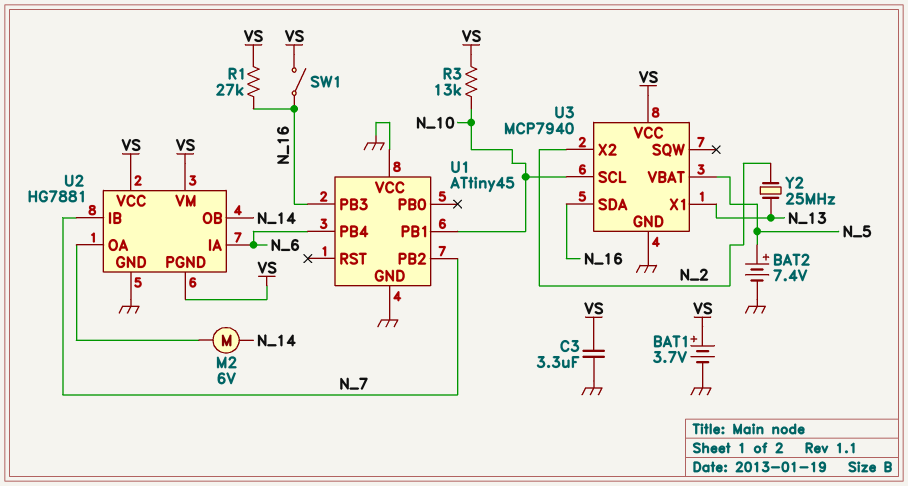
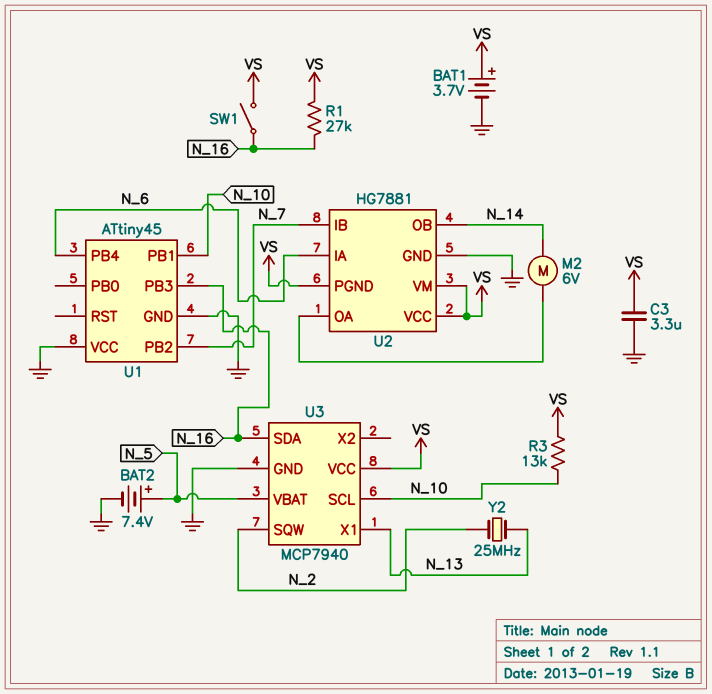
U3 pin SQW: none -> N_2
U3 pin X2: N_2 -> none

